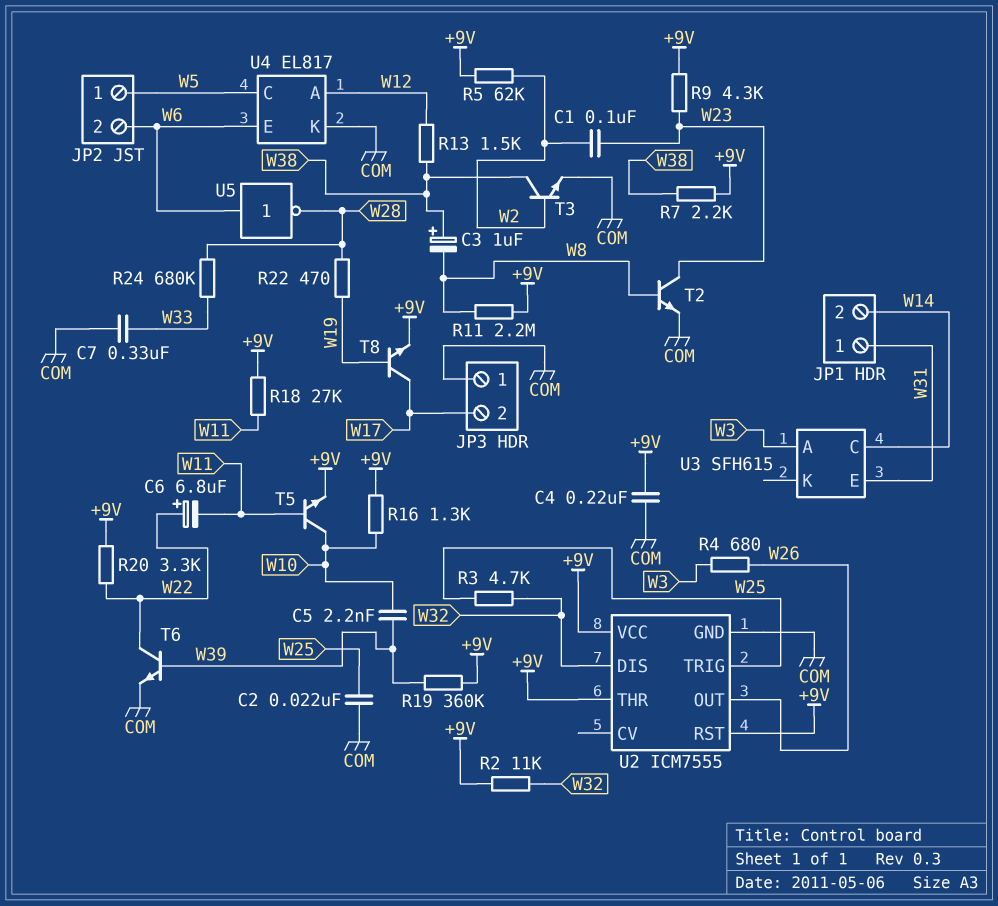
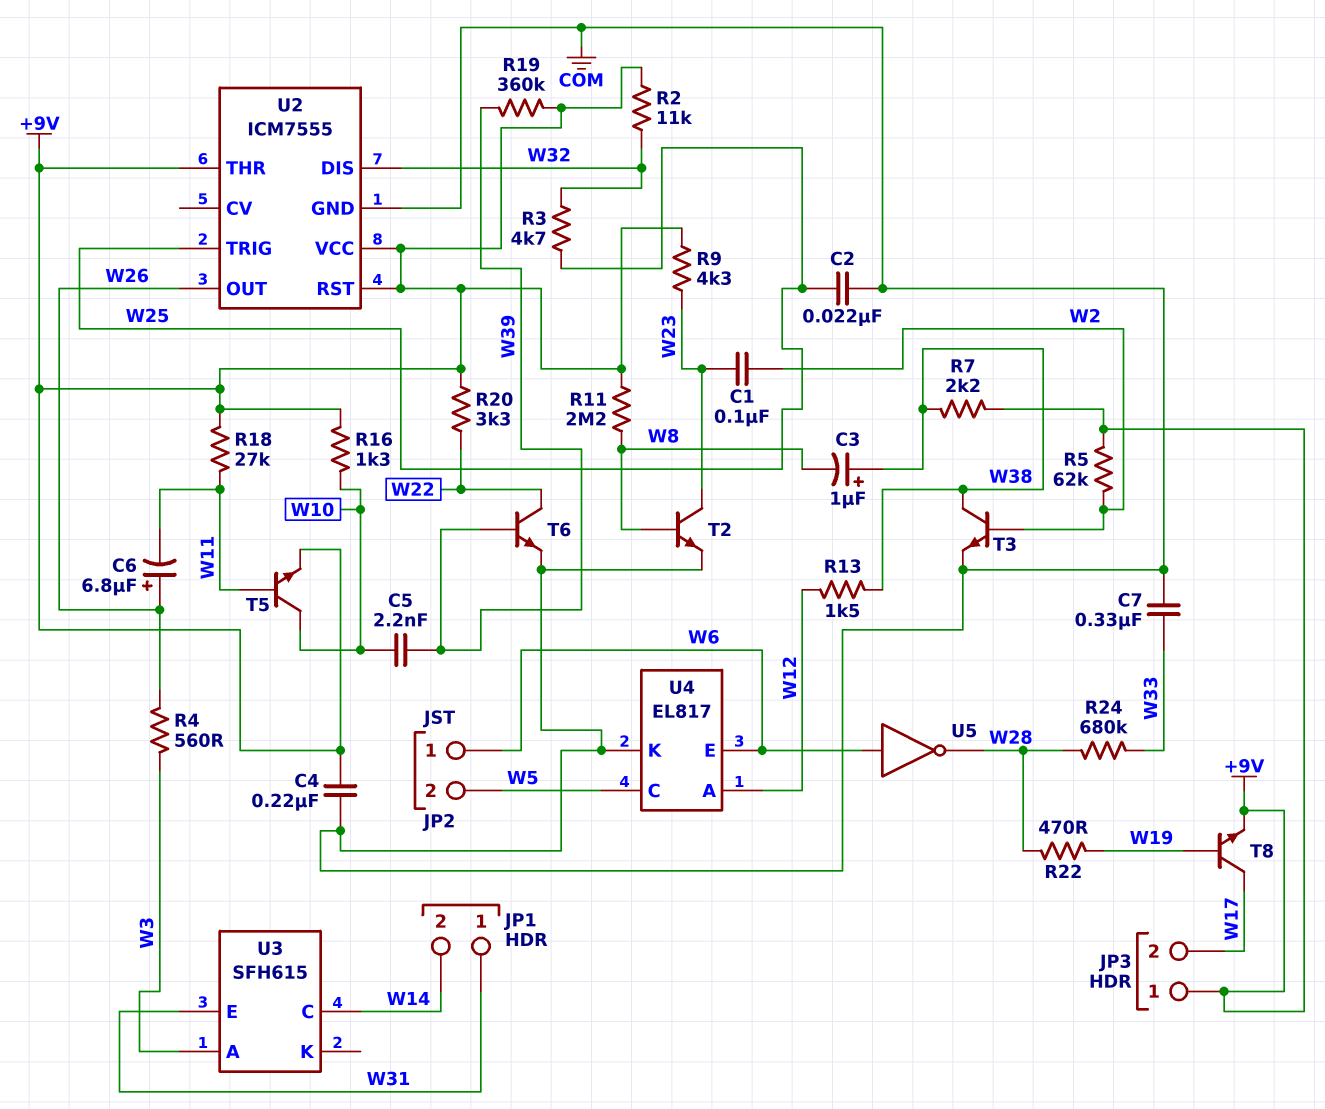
C6: 6.8uF (plus W22, minus W11) -> 6.8uF (plus W26, minus W11)
JP2 pin 1: W5 -> W6
JP2 pin 2: W6 -> W5
JP3 pin 1: COM -> +9V
R4: 680 (W3, W26) -> 560 (W3, W26)

